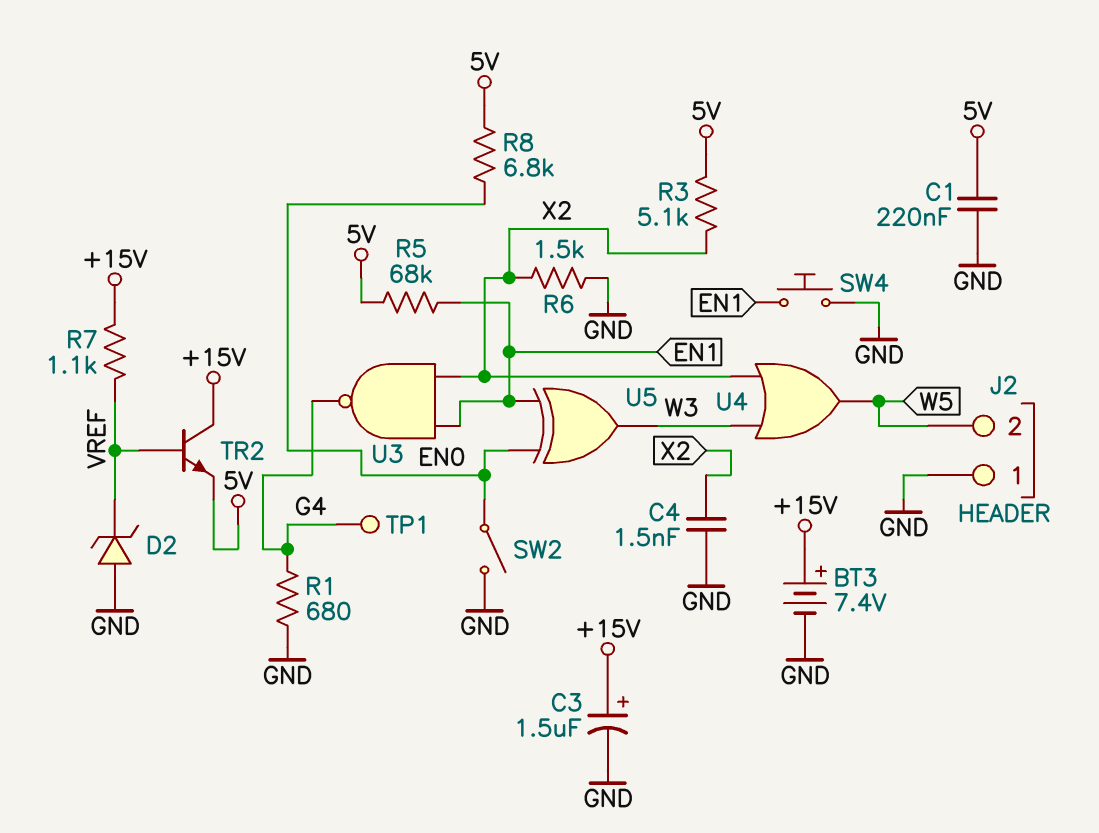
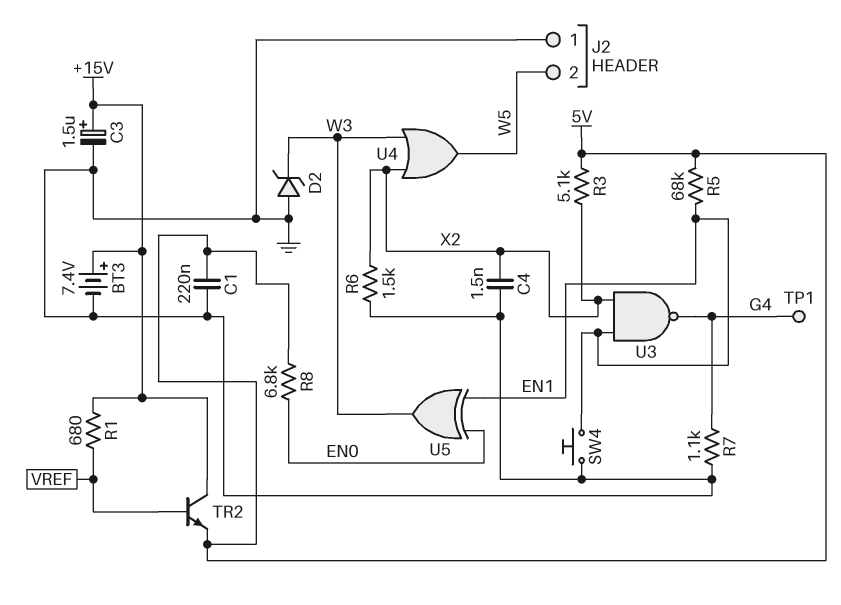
D2: zener (A GND, K VREF) -> zener (A GND, K W3)
R1: 680 (G4, GND) -> 680 (+15V, VREF)
R7: 1.1k (+15V, VREF) -> 1.1k (G4, GND)
SW2: switch (EN0, GND) -> none

